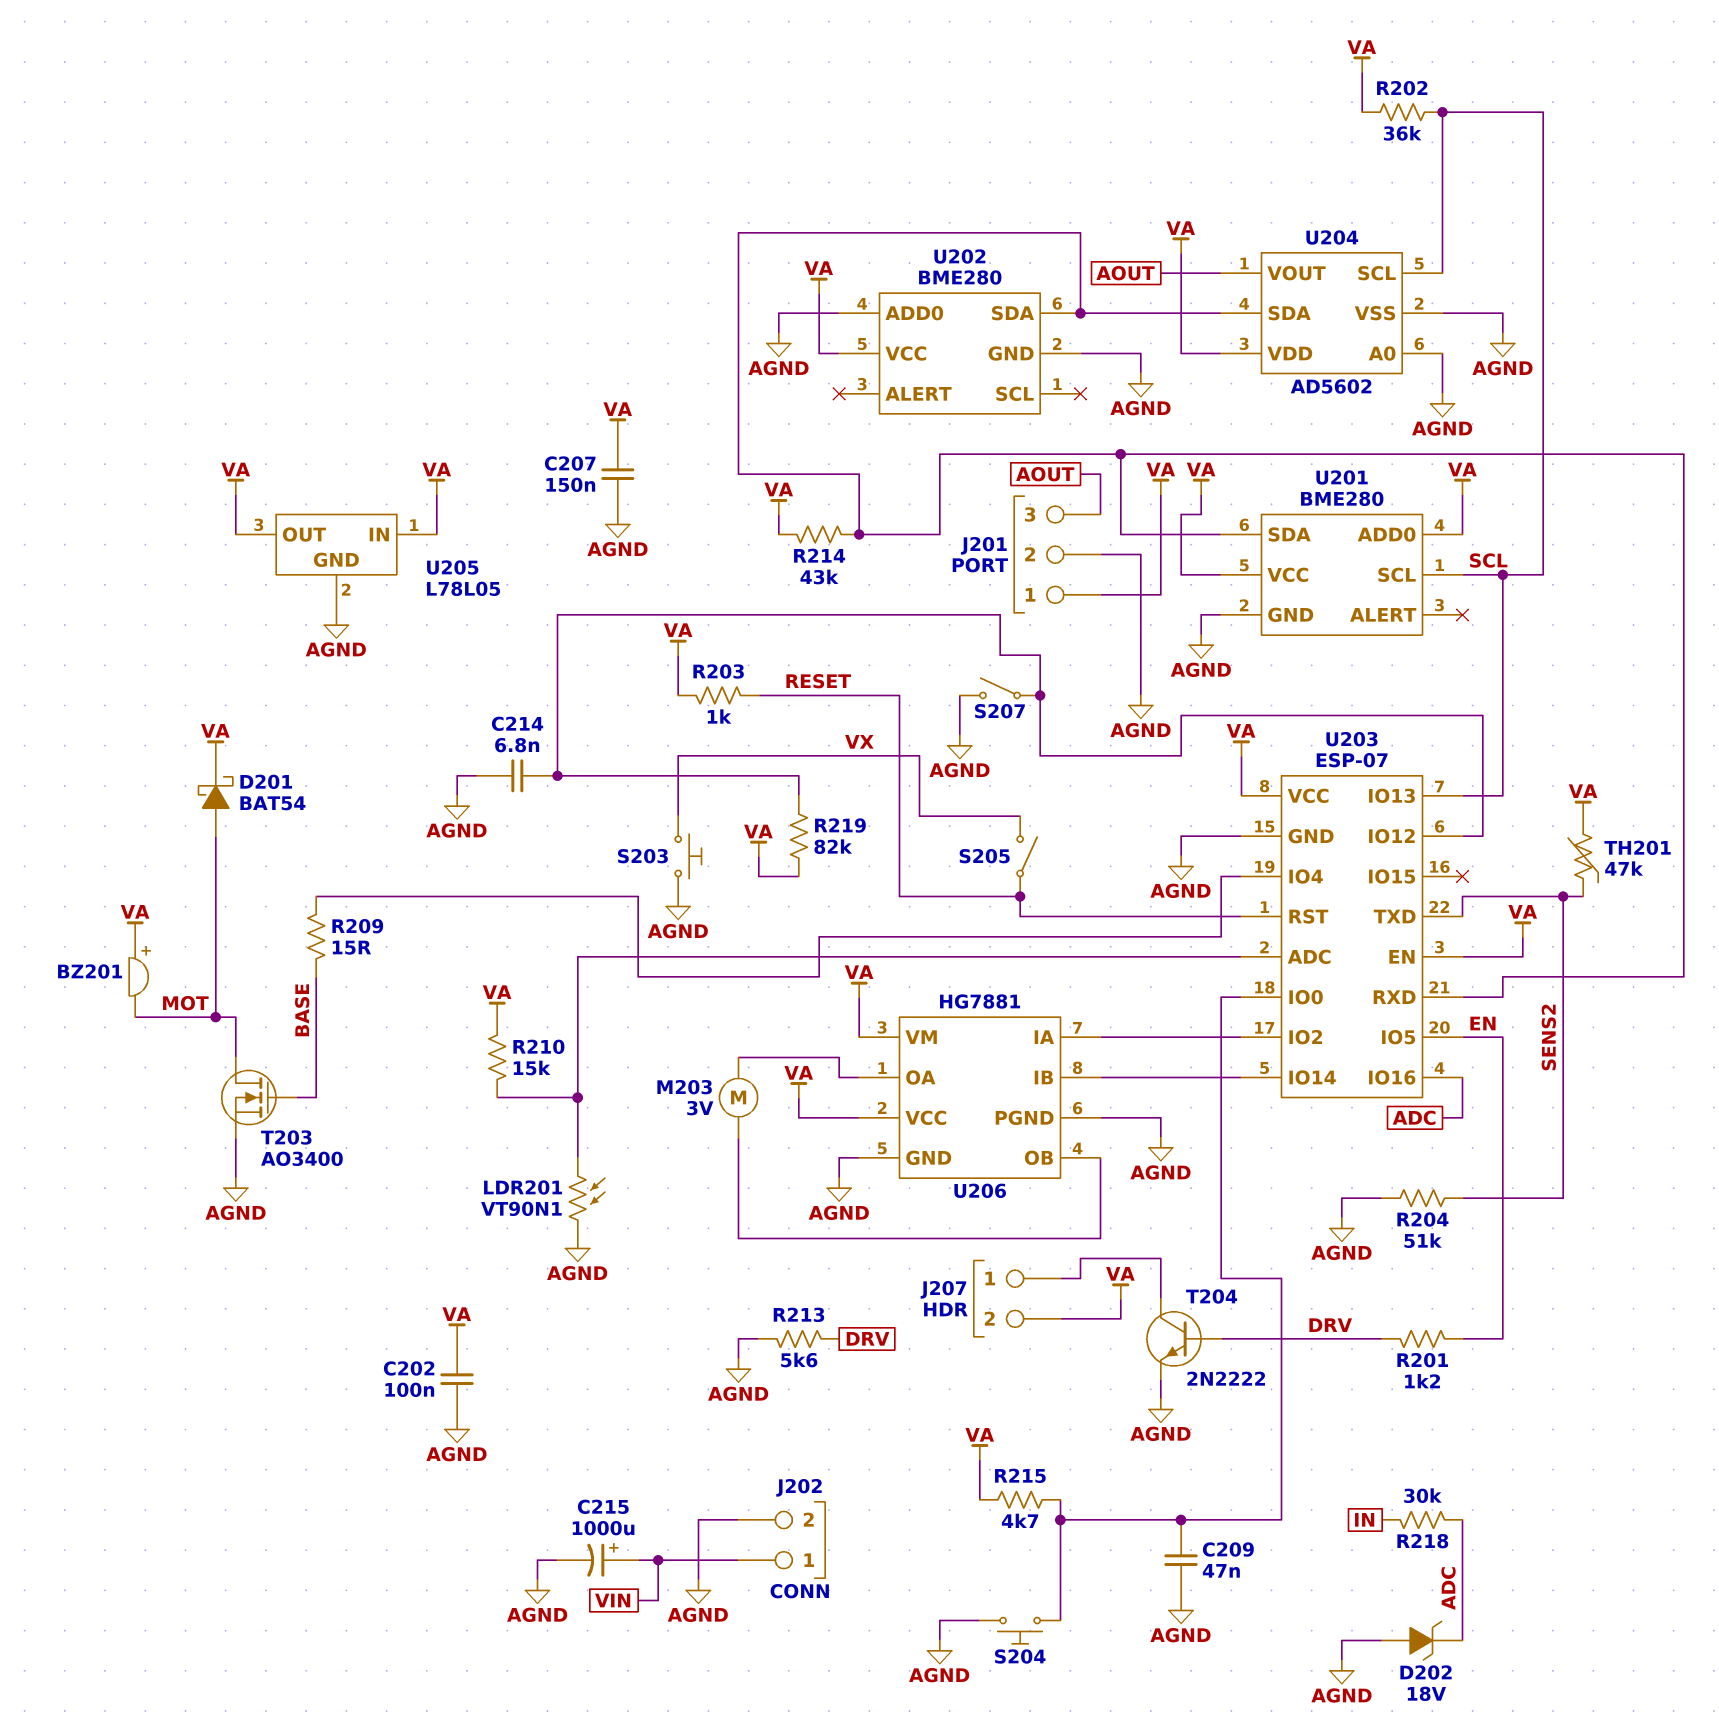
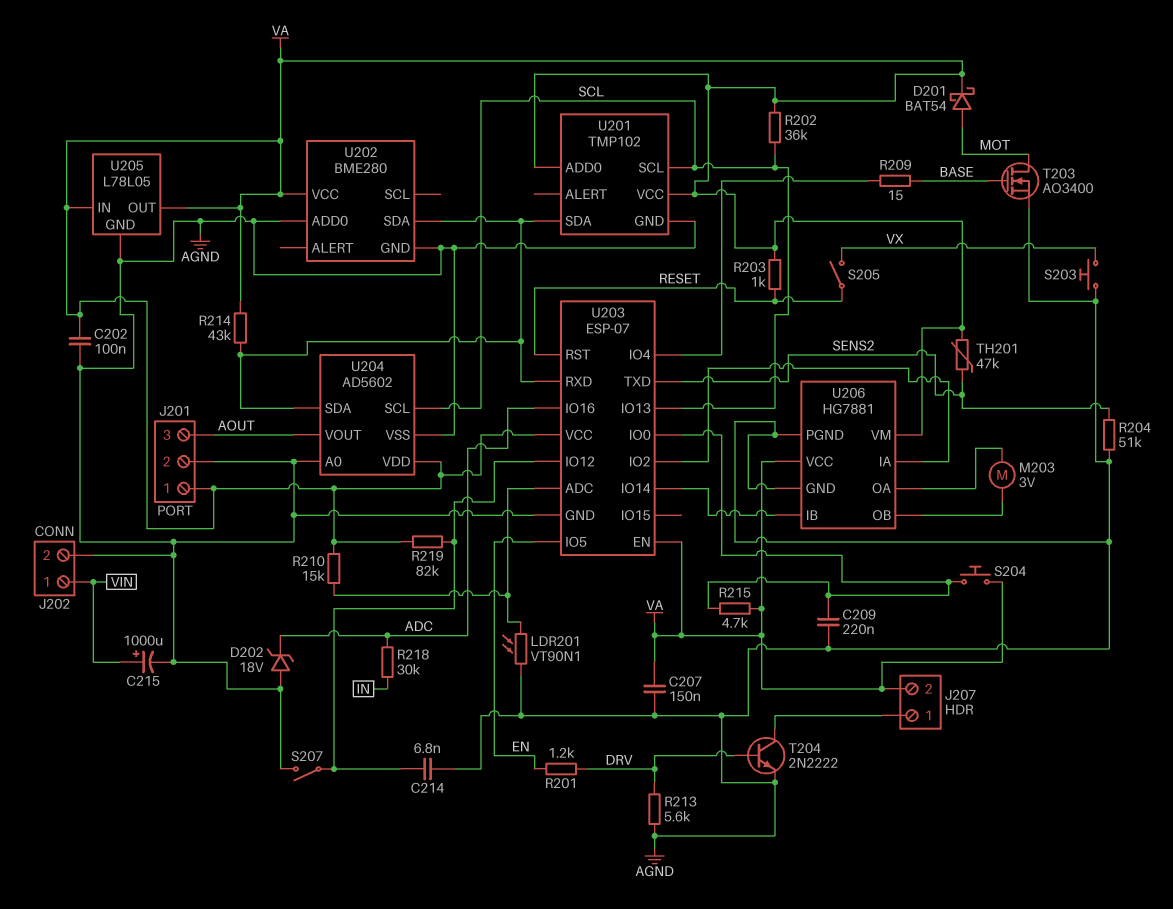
BZ201: buzzer (plus VA, minus MOT) -> none
C209: 47nF (AGND, U203/IO0) -> 220nF (AGND, U203/IO0)
S204: button (AGND, U203/IO0) -> button (U203/IO0, VA)
U201: BME280 -> TMP102

